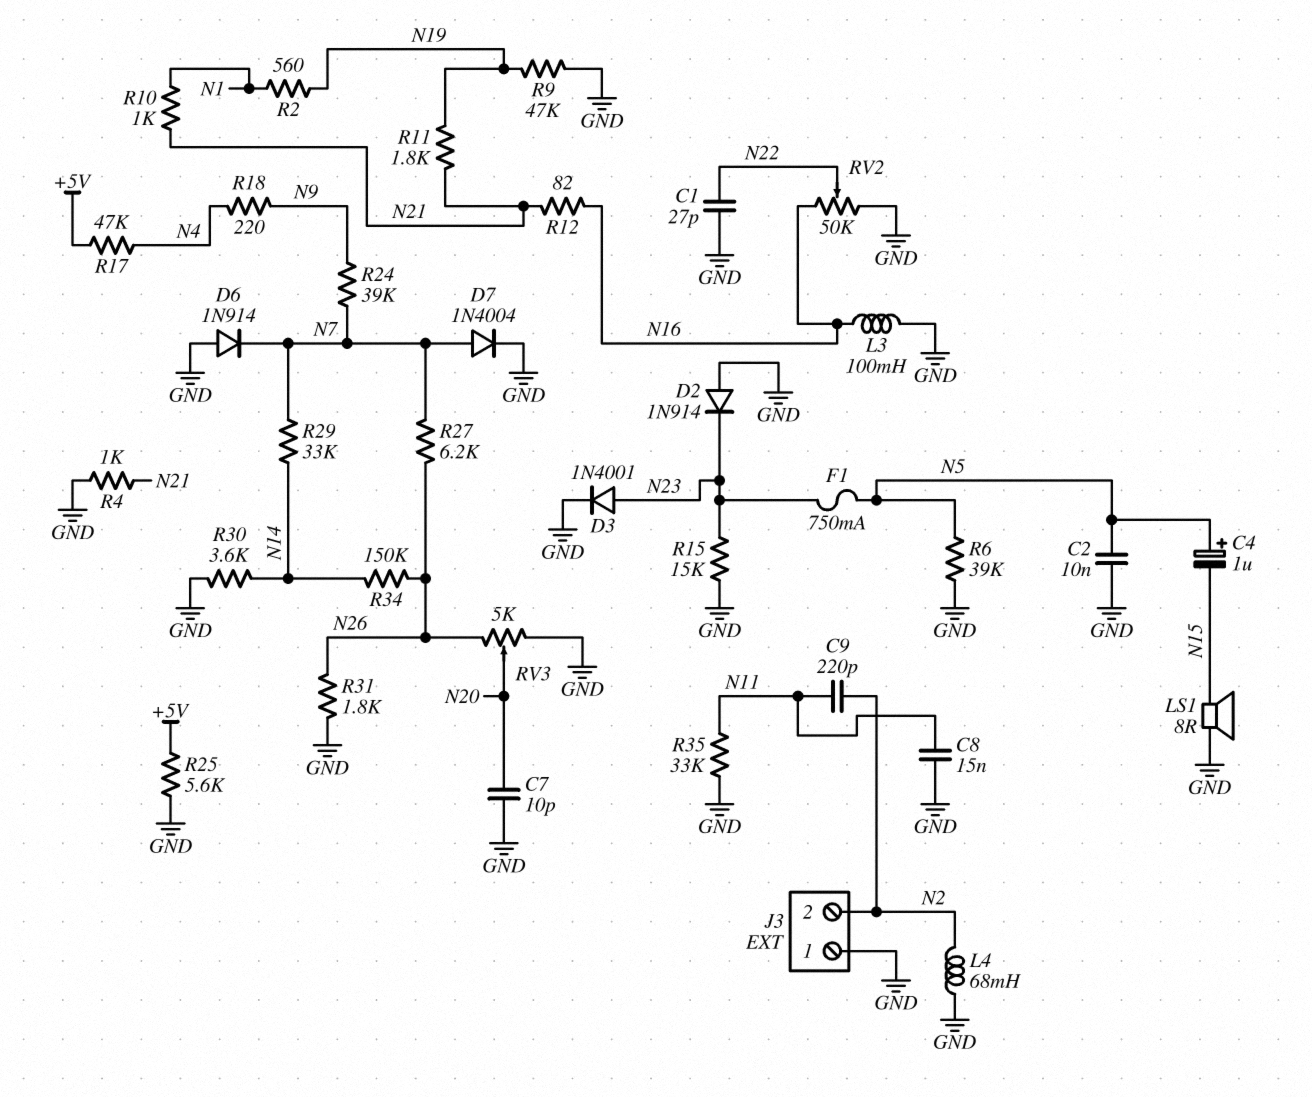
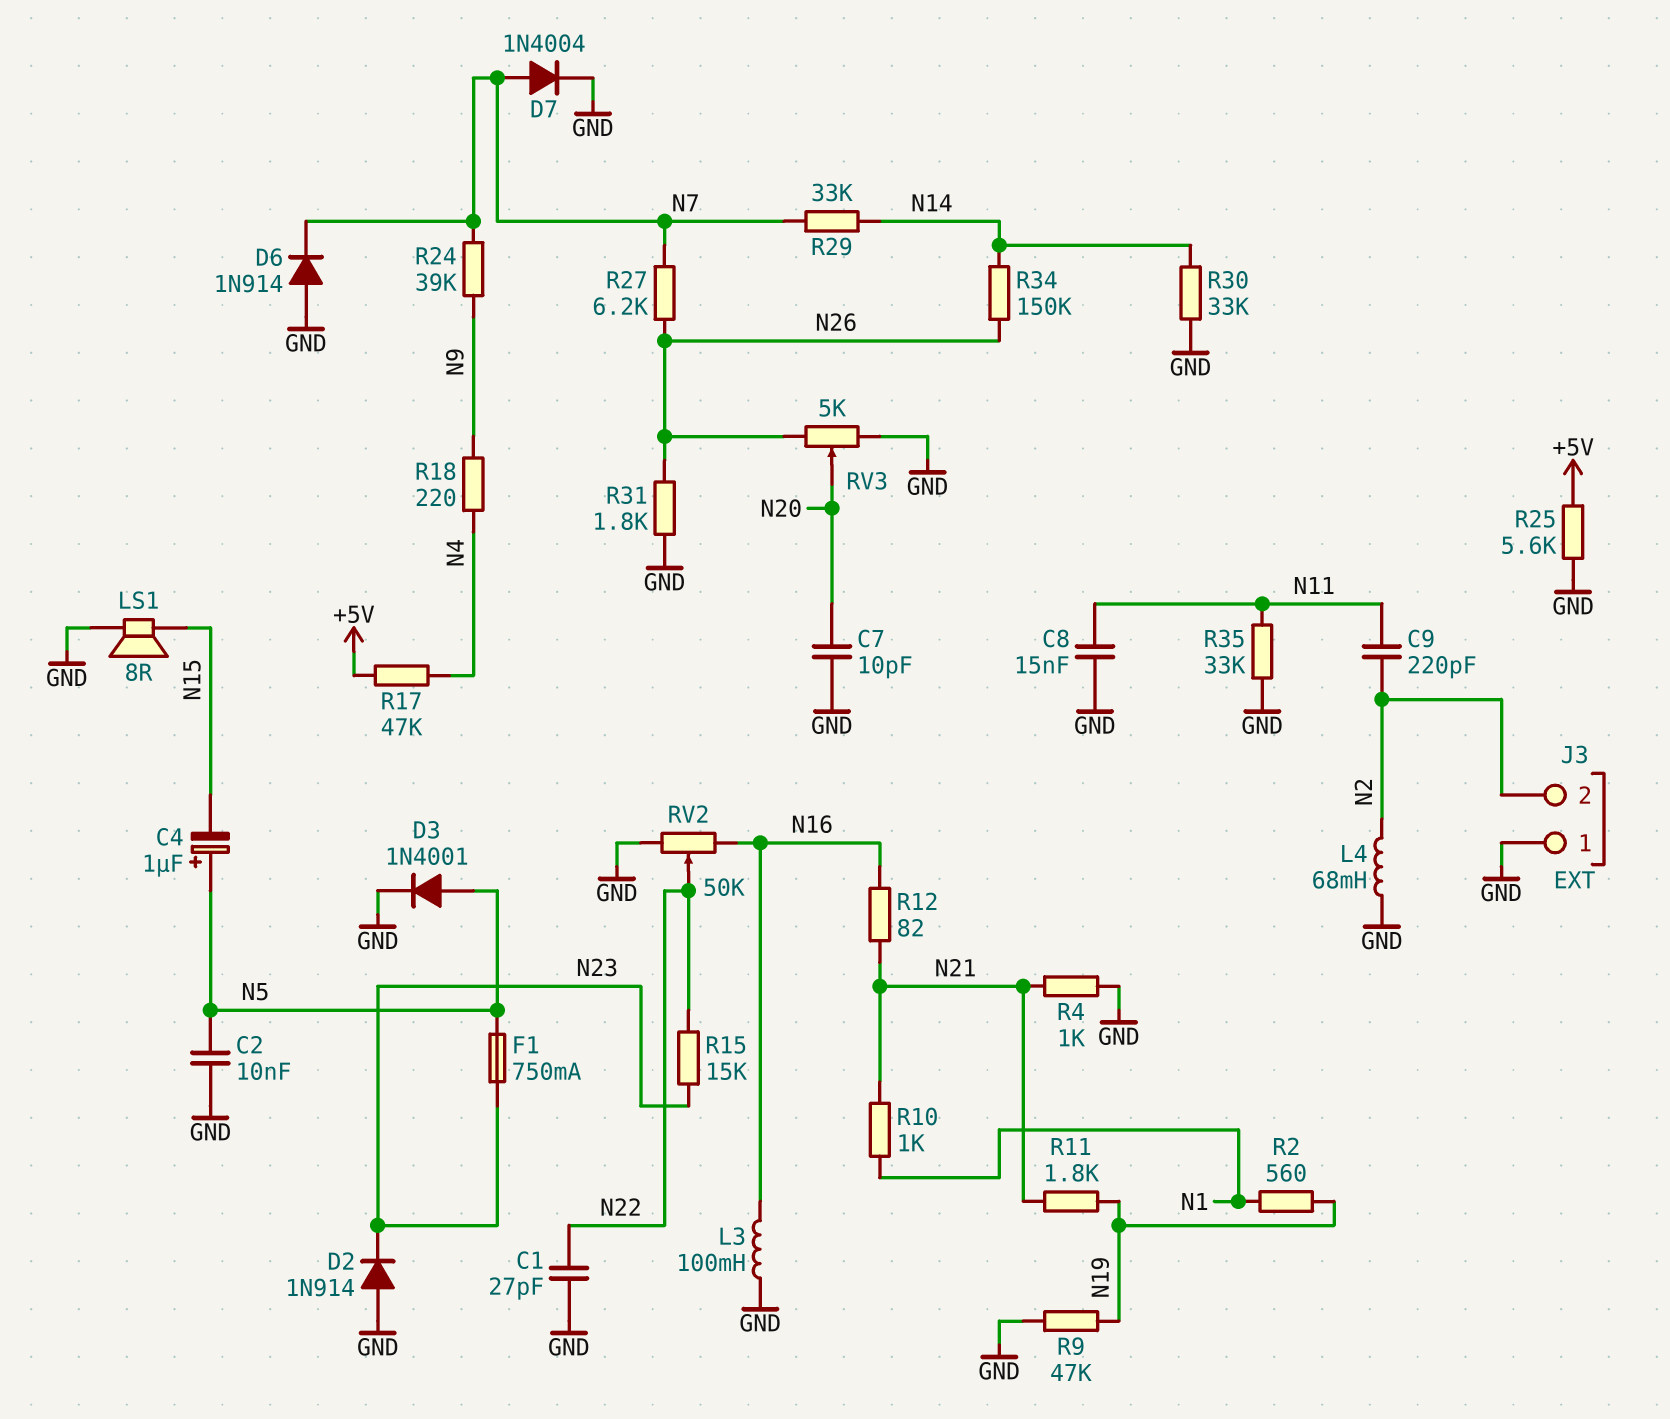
D3: diode 1N4001 (A N23, K GND) -> diode 1N4001 (A N5, K GND)
R6: 39k (GND, N5) -> none
R15: 15k (GND, N23) -> 15k (N22, N23)
R30: 3.6k (GND, N14) -> 33k (GND, N14)

